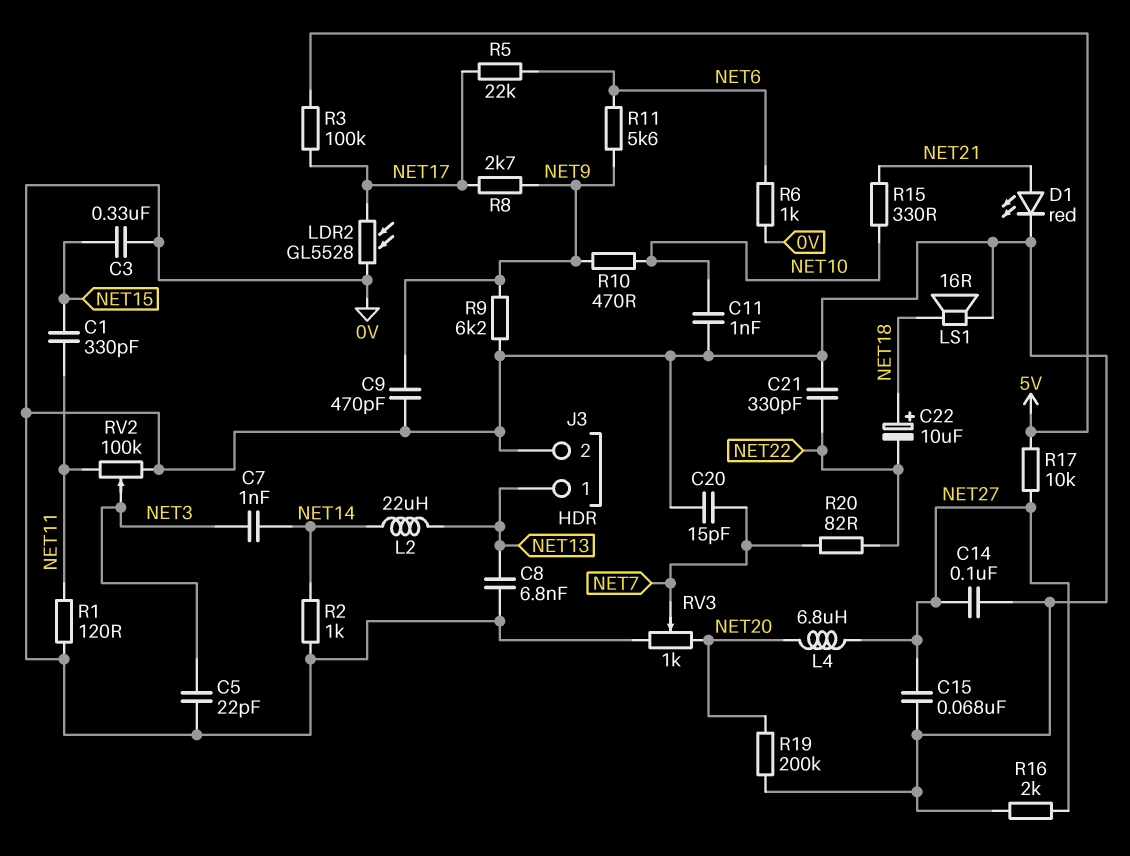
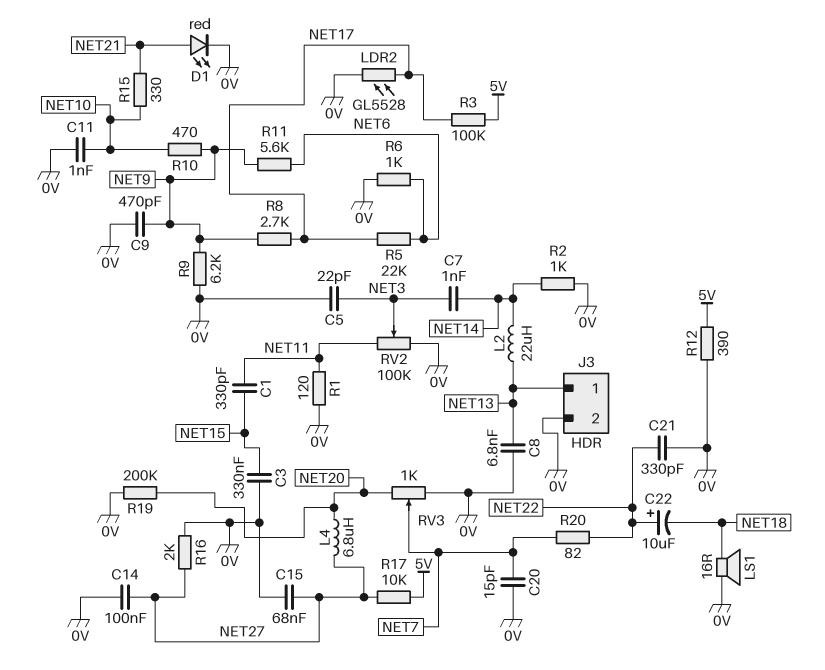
C22: 10uF (plus NET18, minus NET22) -> 10uF (plus NET22, minus NET18)
R12: none -> 390 (0V, 5V)

